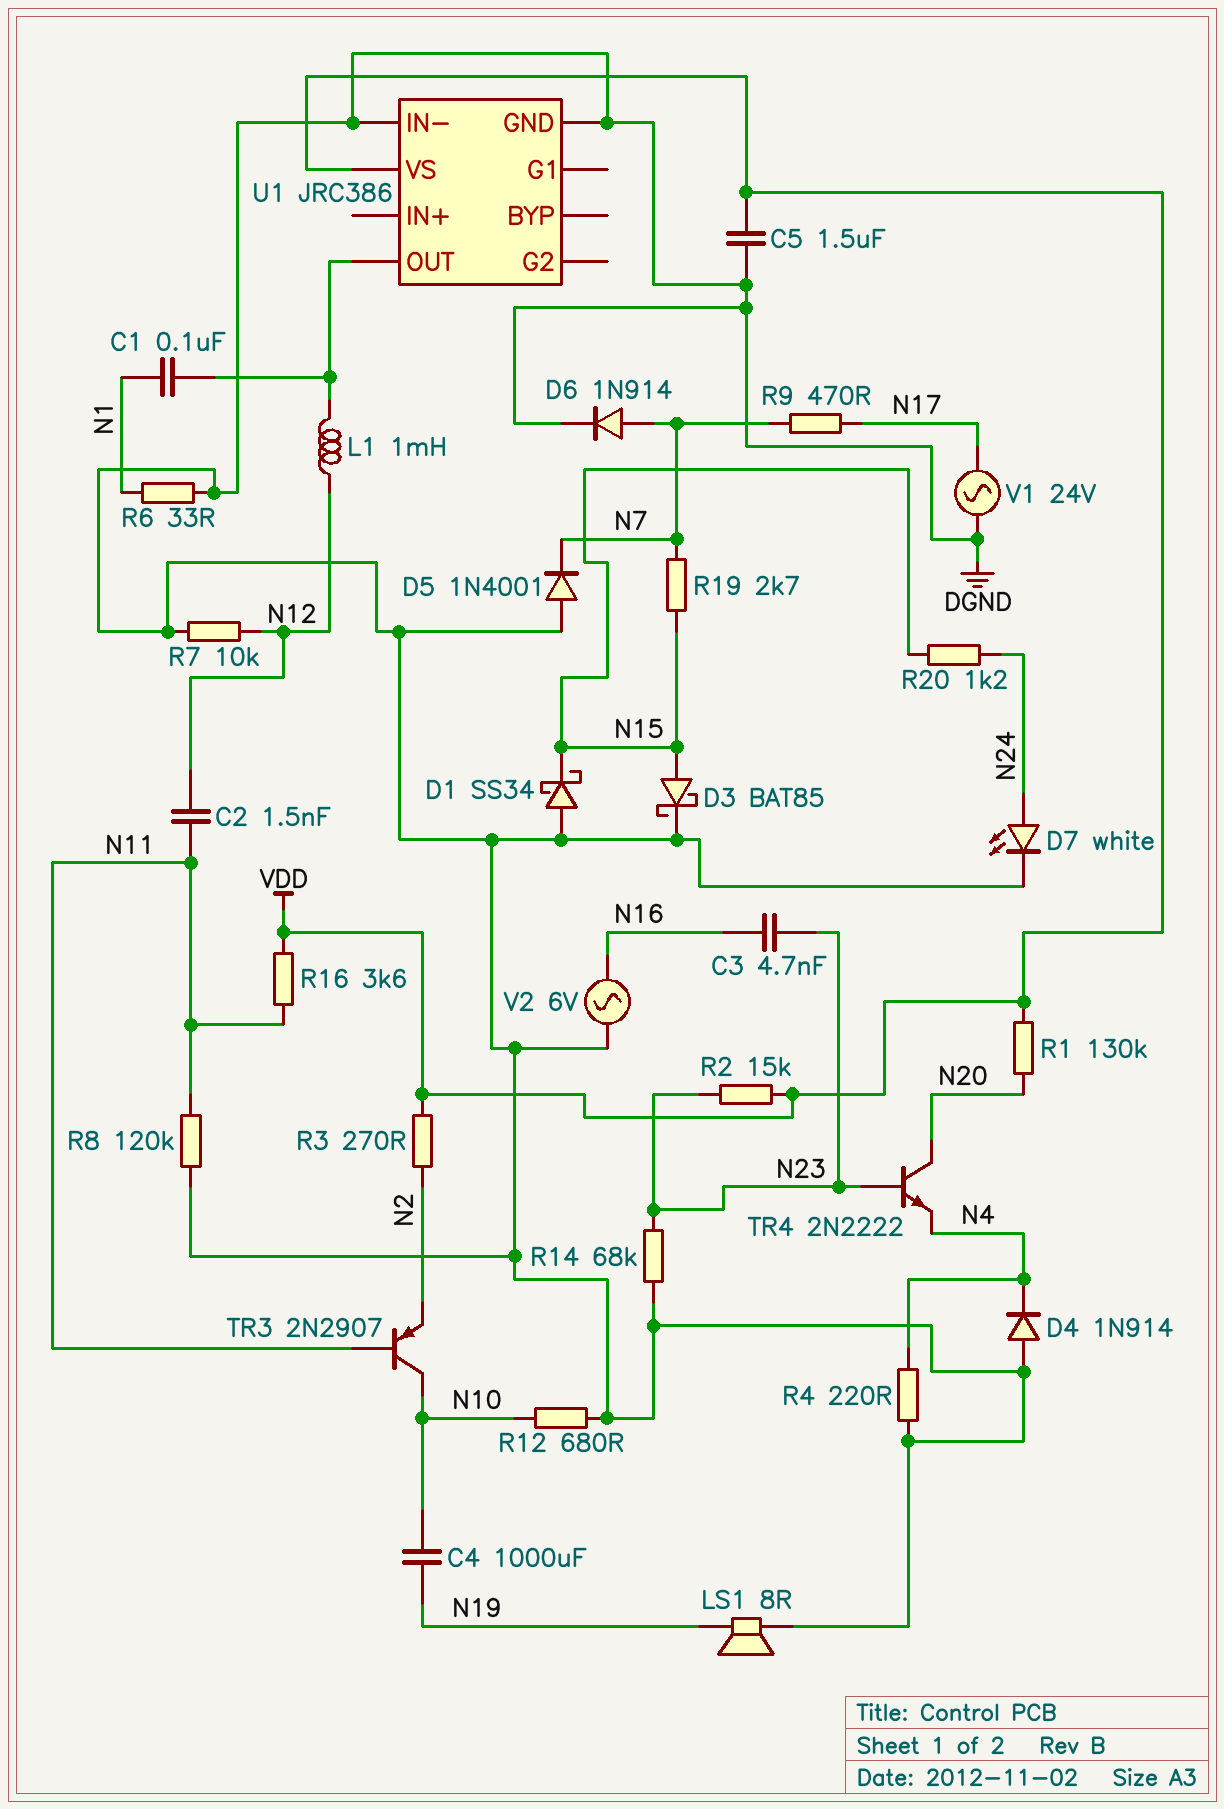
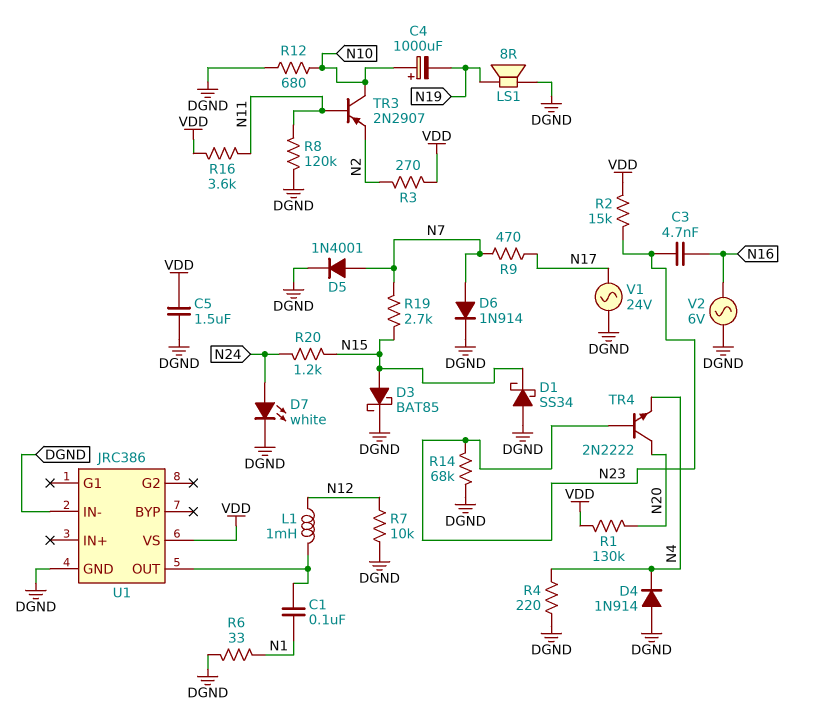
C2: 1.5nF (N11, N12) -> none
C4: 1000uF (N10, N19) -> 1000uF (plus N10, minus N19)
D5: diode 1N4001 (A DGND, K N7) -> diode 1N4001 (A N7, K DGND)

